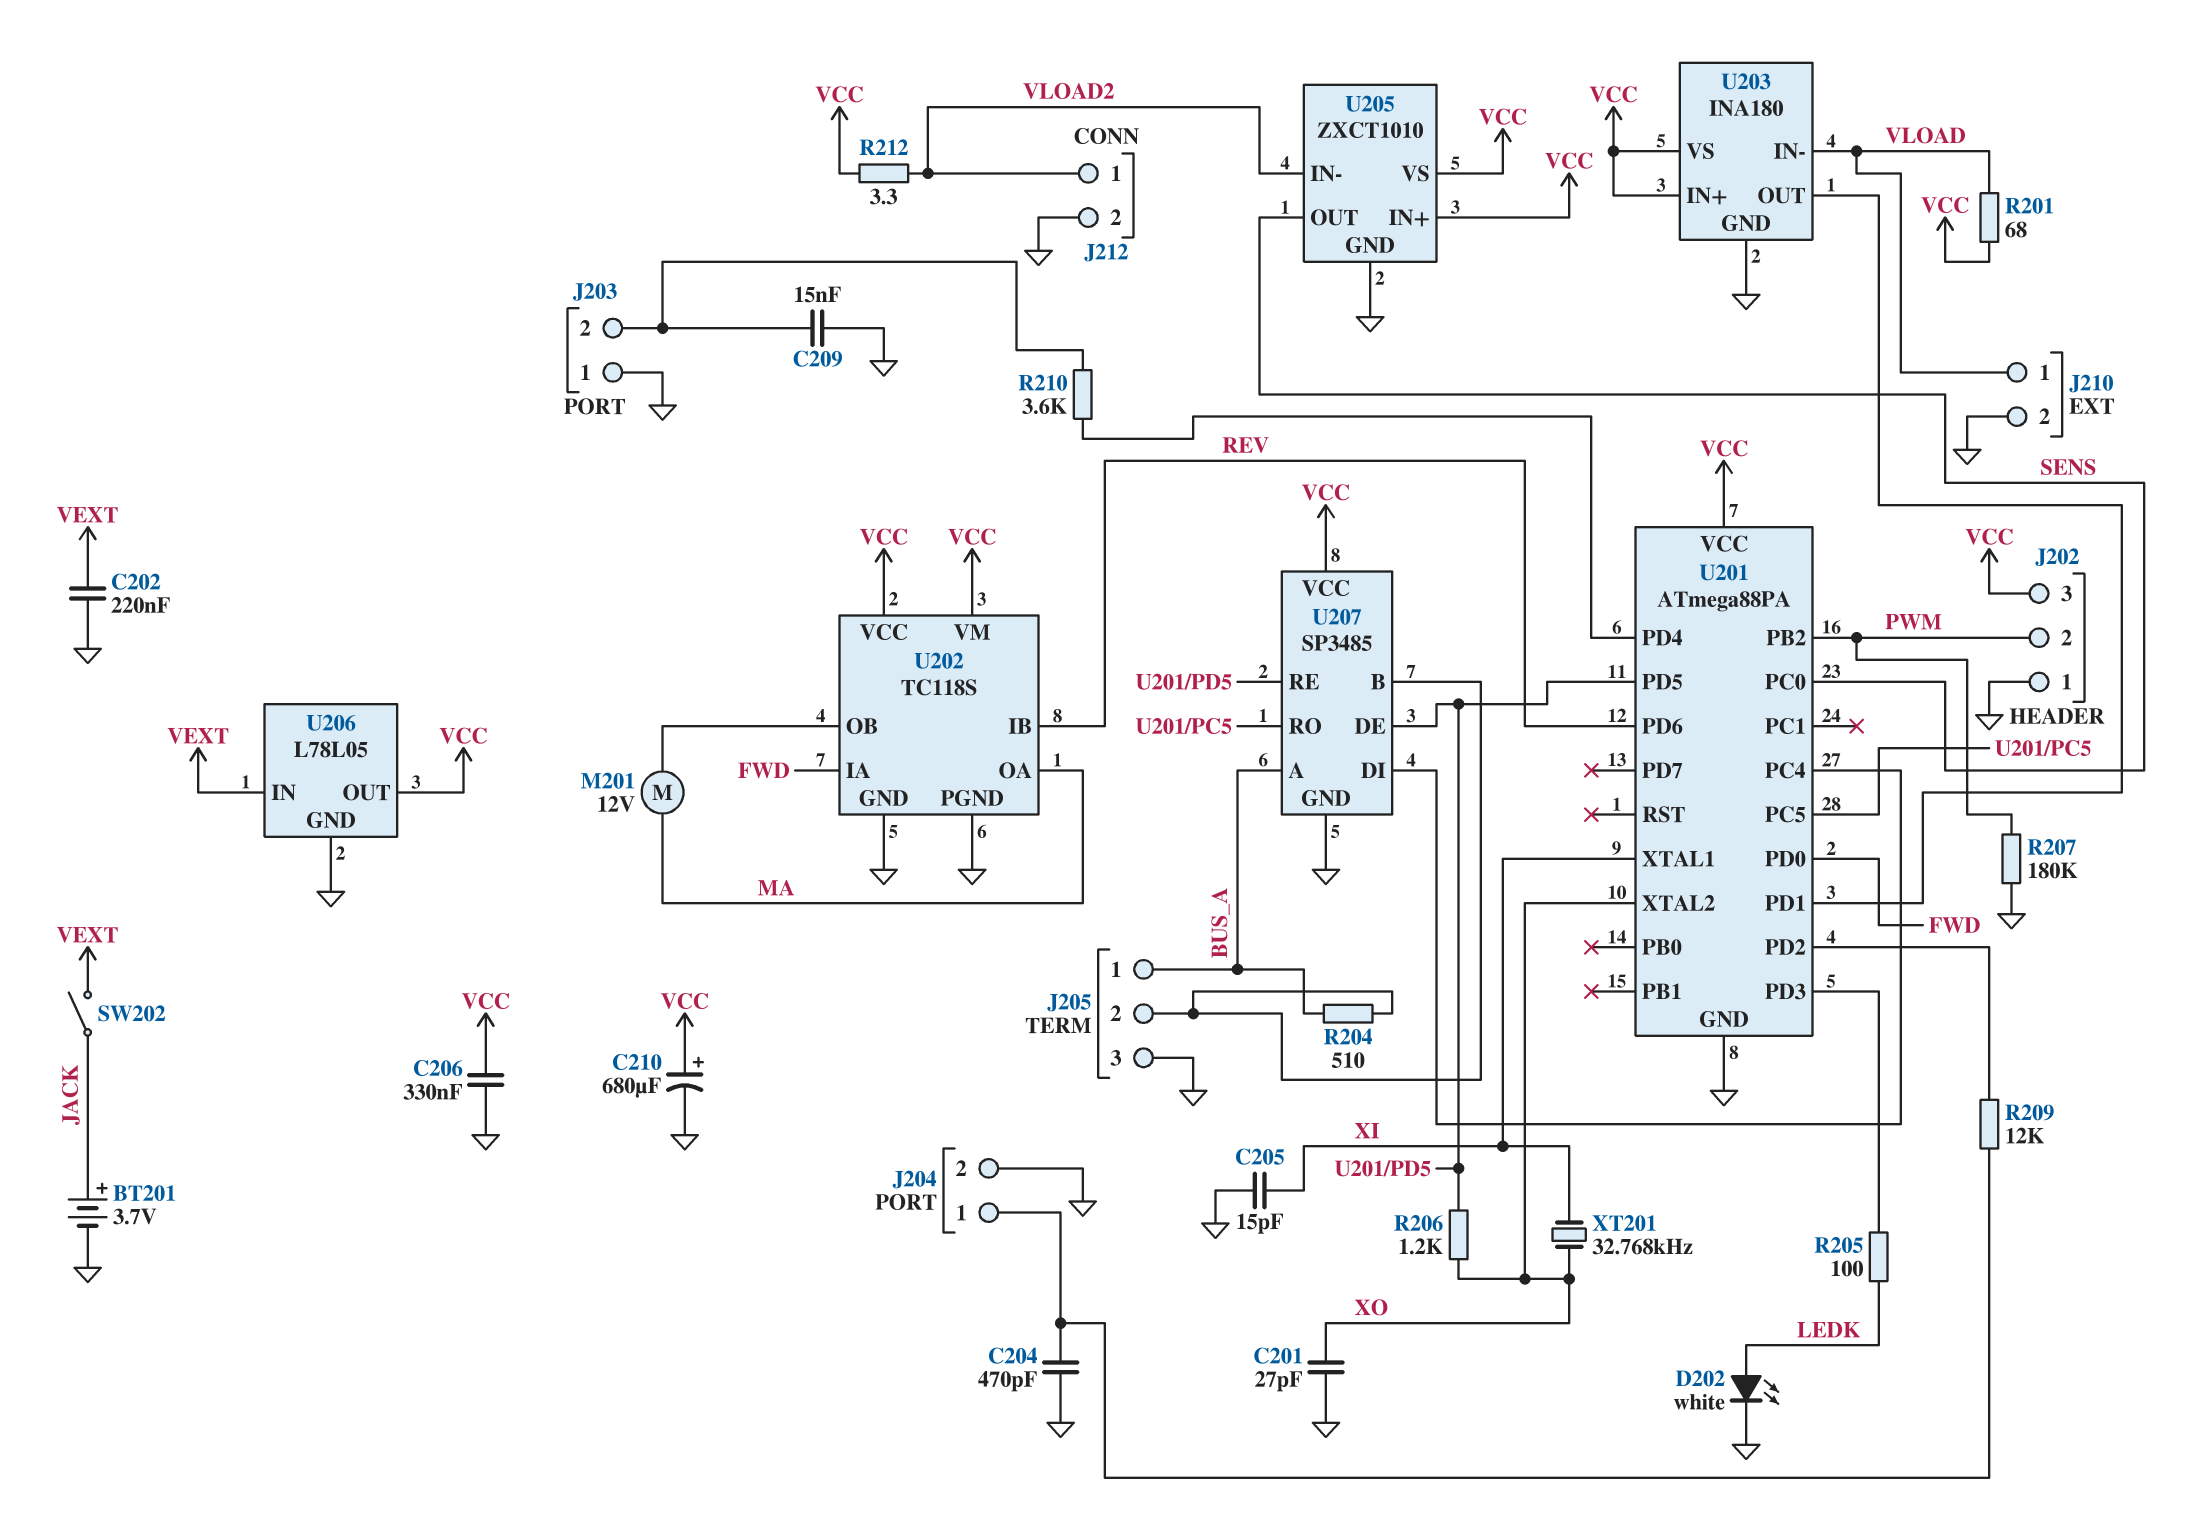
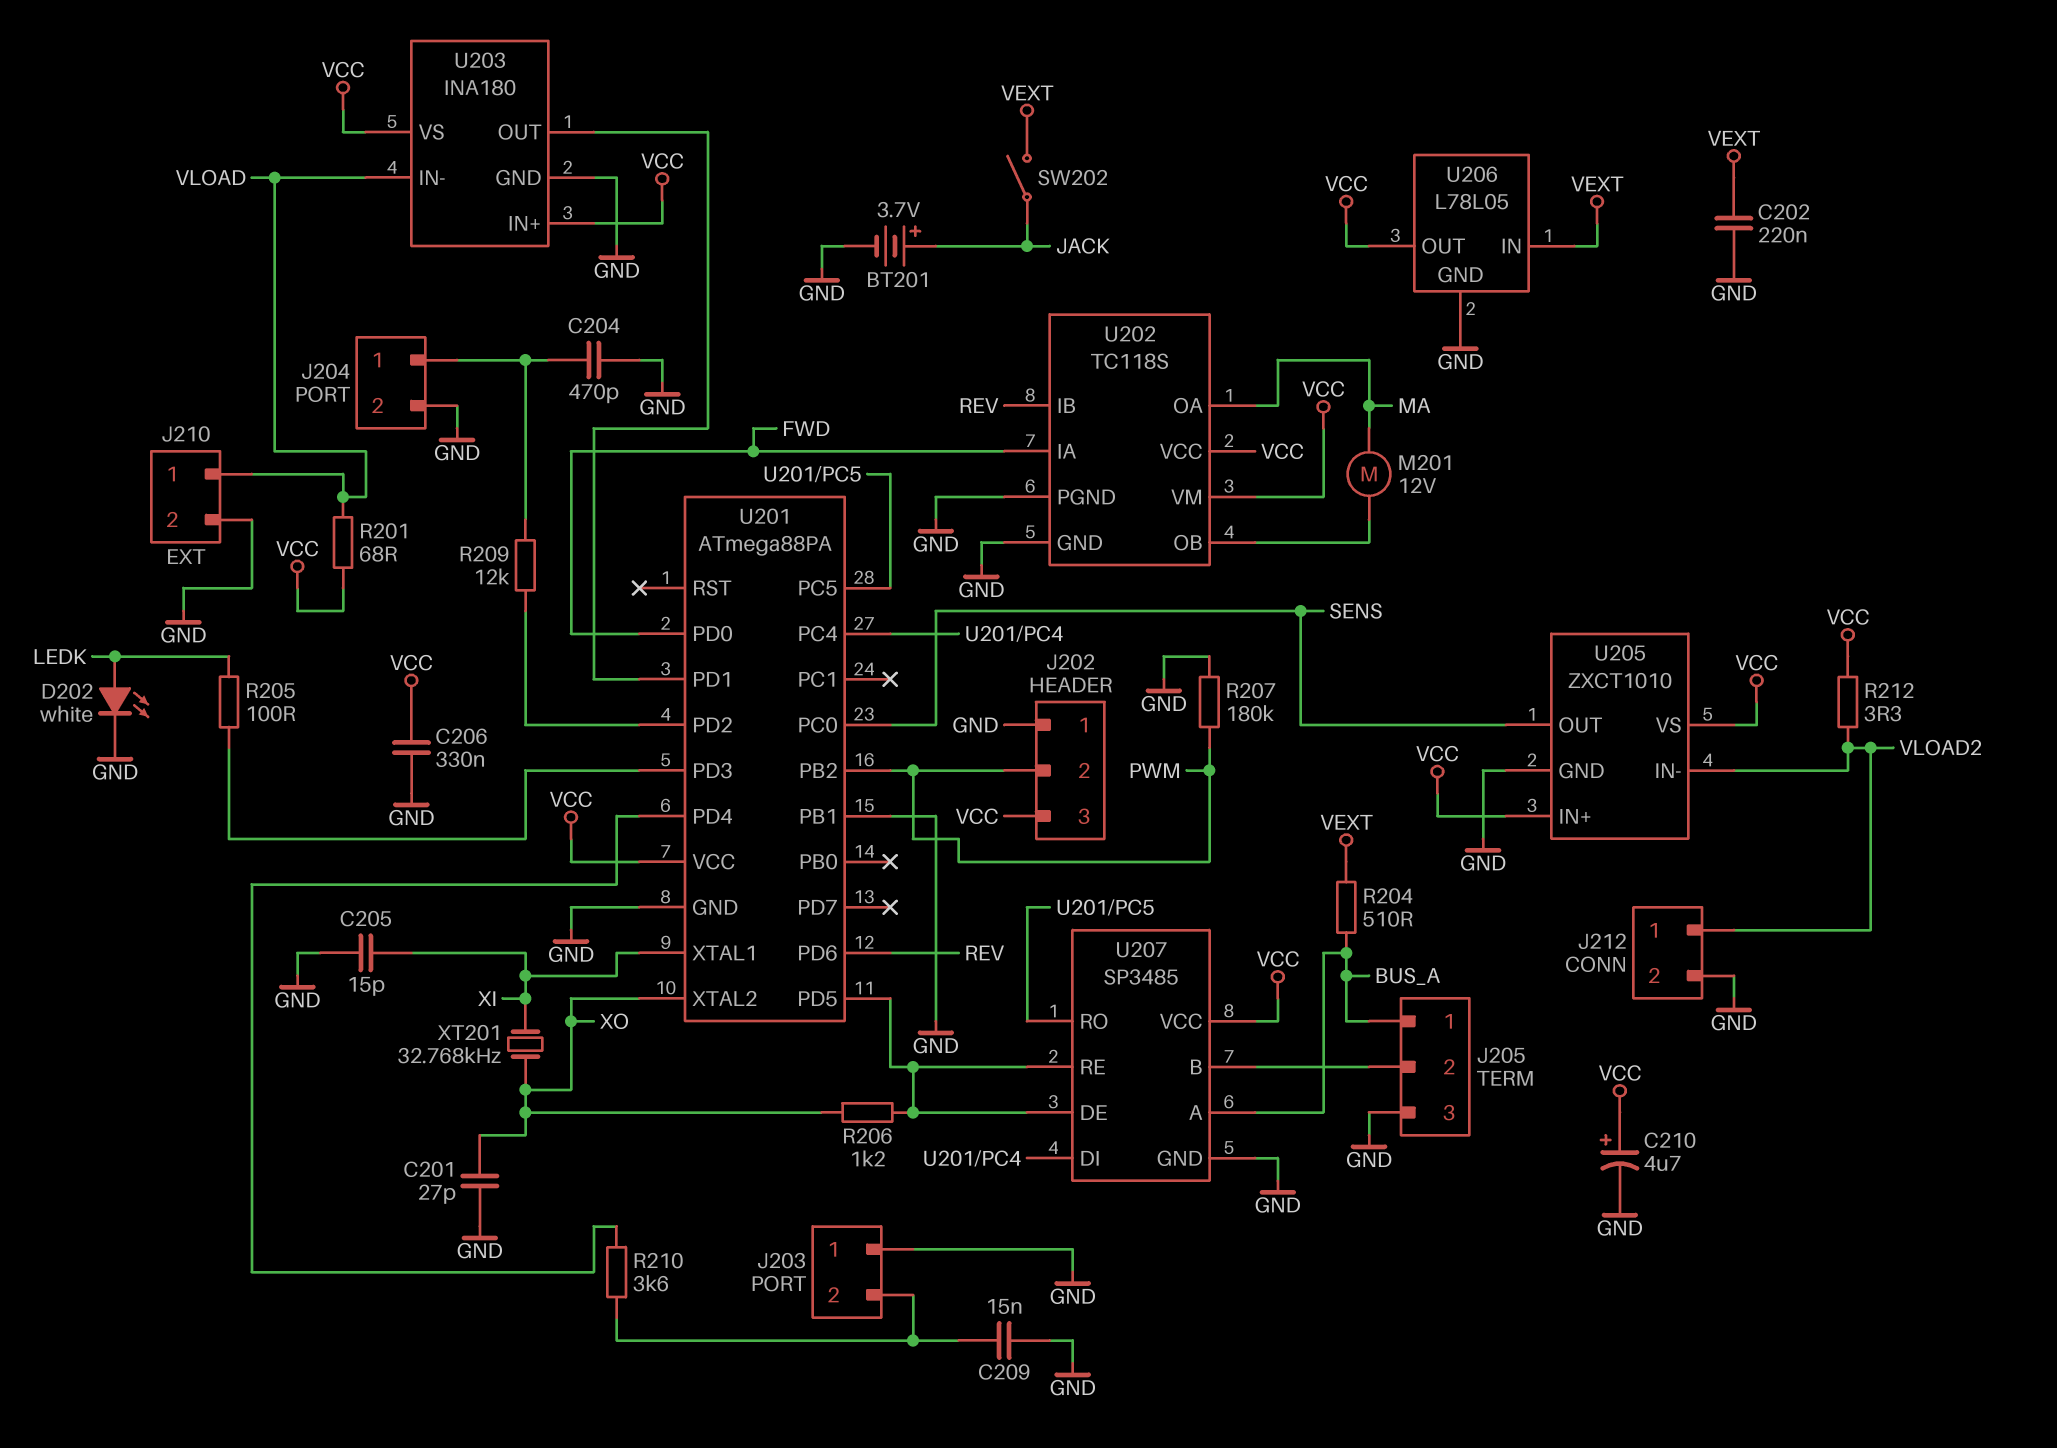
C210: 680uF (plus VCC, minus GND) -> 4.7uF (plus VCC, minus GND)
R204: 510 (BUS_A, J205/2) -> 510 (BUS_A, VEXT)
U201 pin PB1: none -> GND

